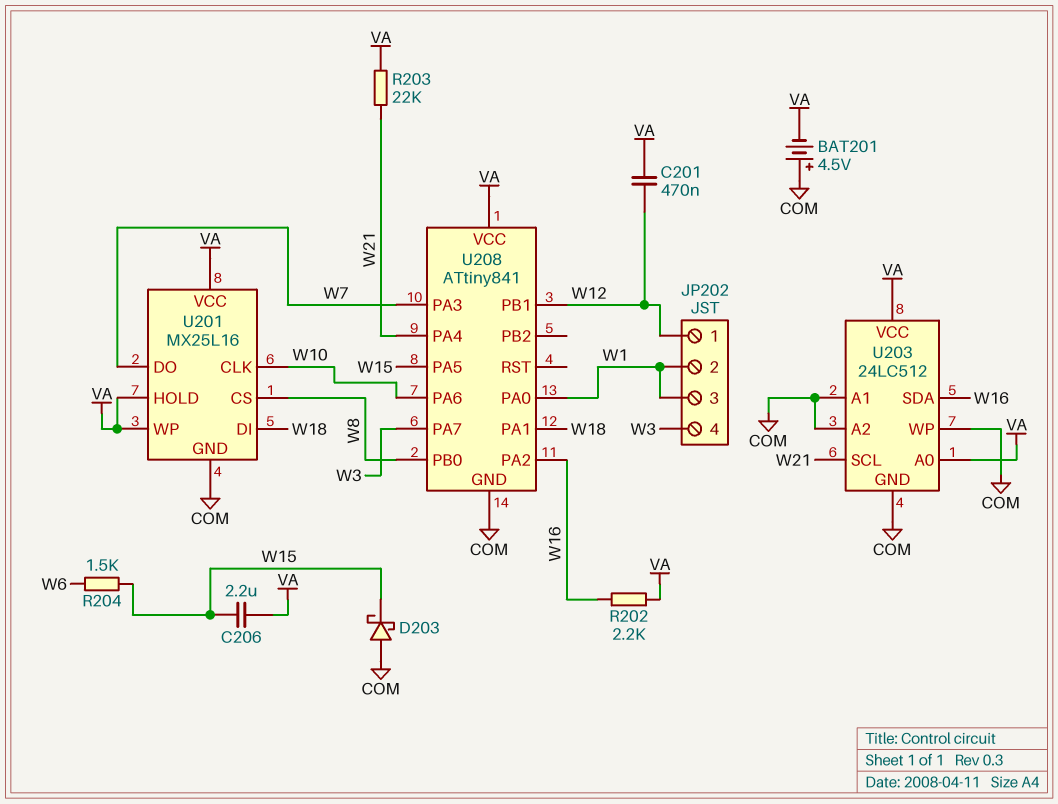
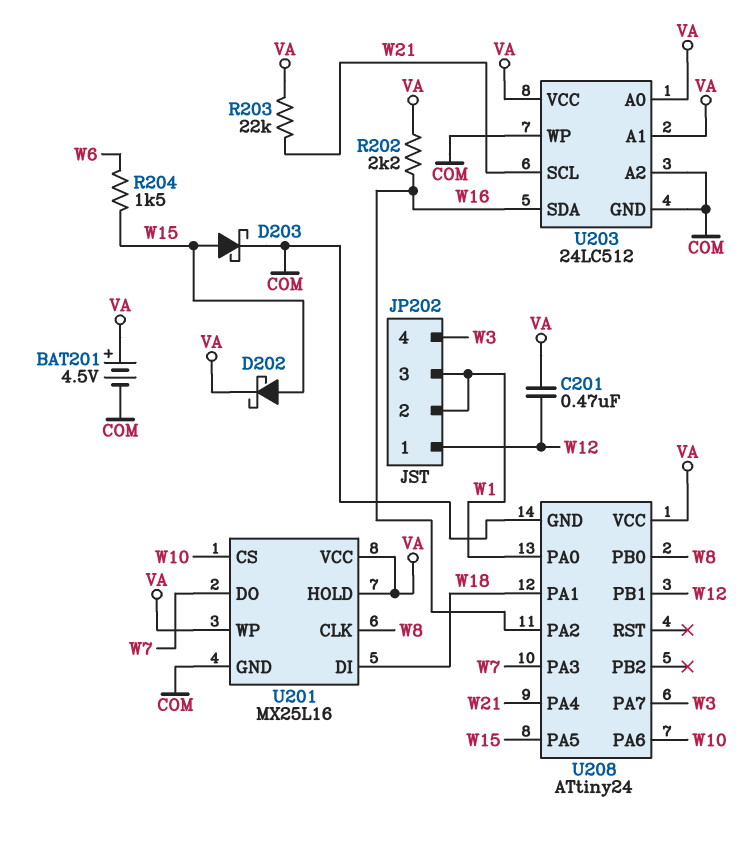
BAT201: 4.5V (plus COM, minus VA) -> 4.5V (plus VA, minus COM)
C206: 2.2uF (VA, W15) -> none
D202: none -> schottky (A W15, K VA)
D203: schottky (A COM, K W15) -> schottky (A W15, K COM)
U201 pin CLK: W10 -> W8
U201 pin CS: W8 -> W10
U203 pin A1: COM -> VA
U208: ATtiny841 -> ATtiny24

